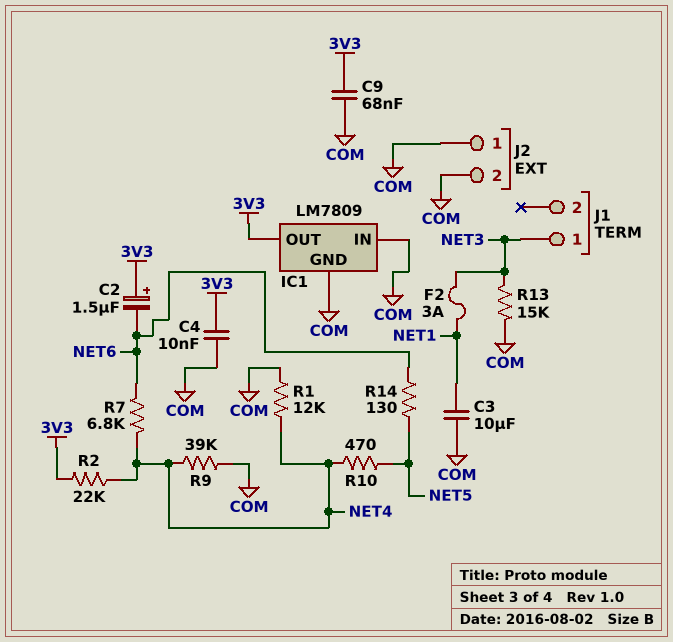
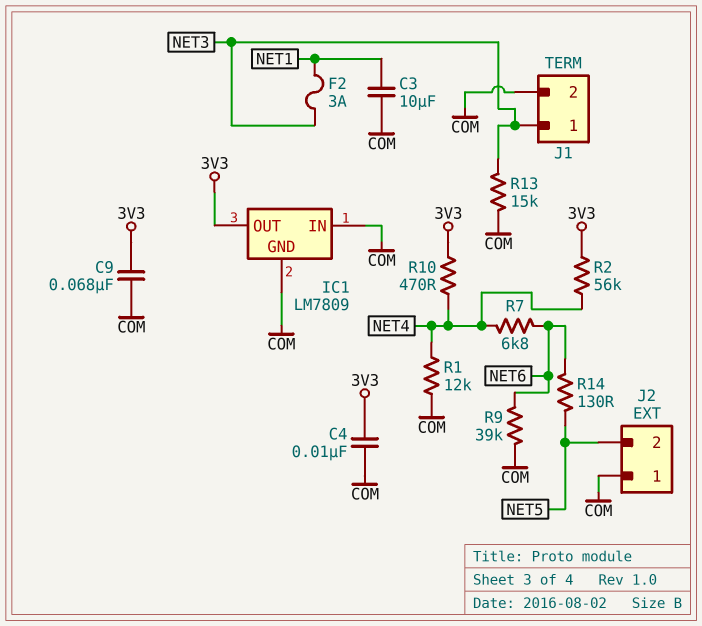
C2: 1.5uF (plus 3V3, minus NET6) -> none
J1 pin 2: none -> COM
J2 pin 2: COM -> NET5
R2: 22k (3V3, NET4) -> 56k (3V3, NET4)
R9: 39k (COM, NET4) -> 39k (COM, NET6)
R10: 470 (NET4, NET5) -> 470 (3V3, NET4)

